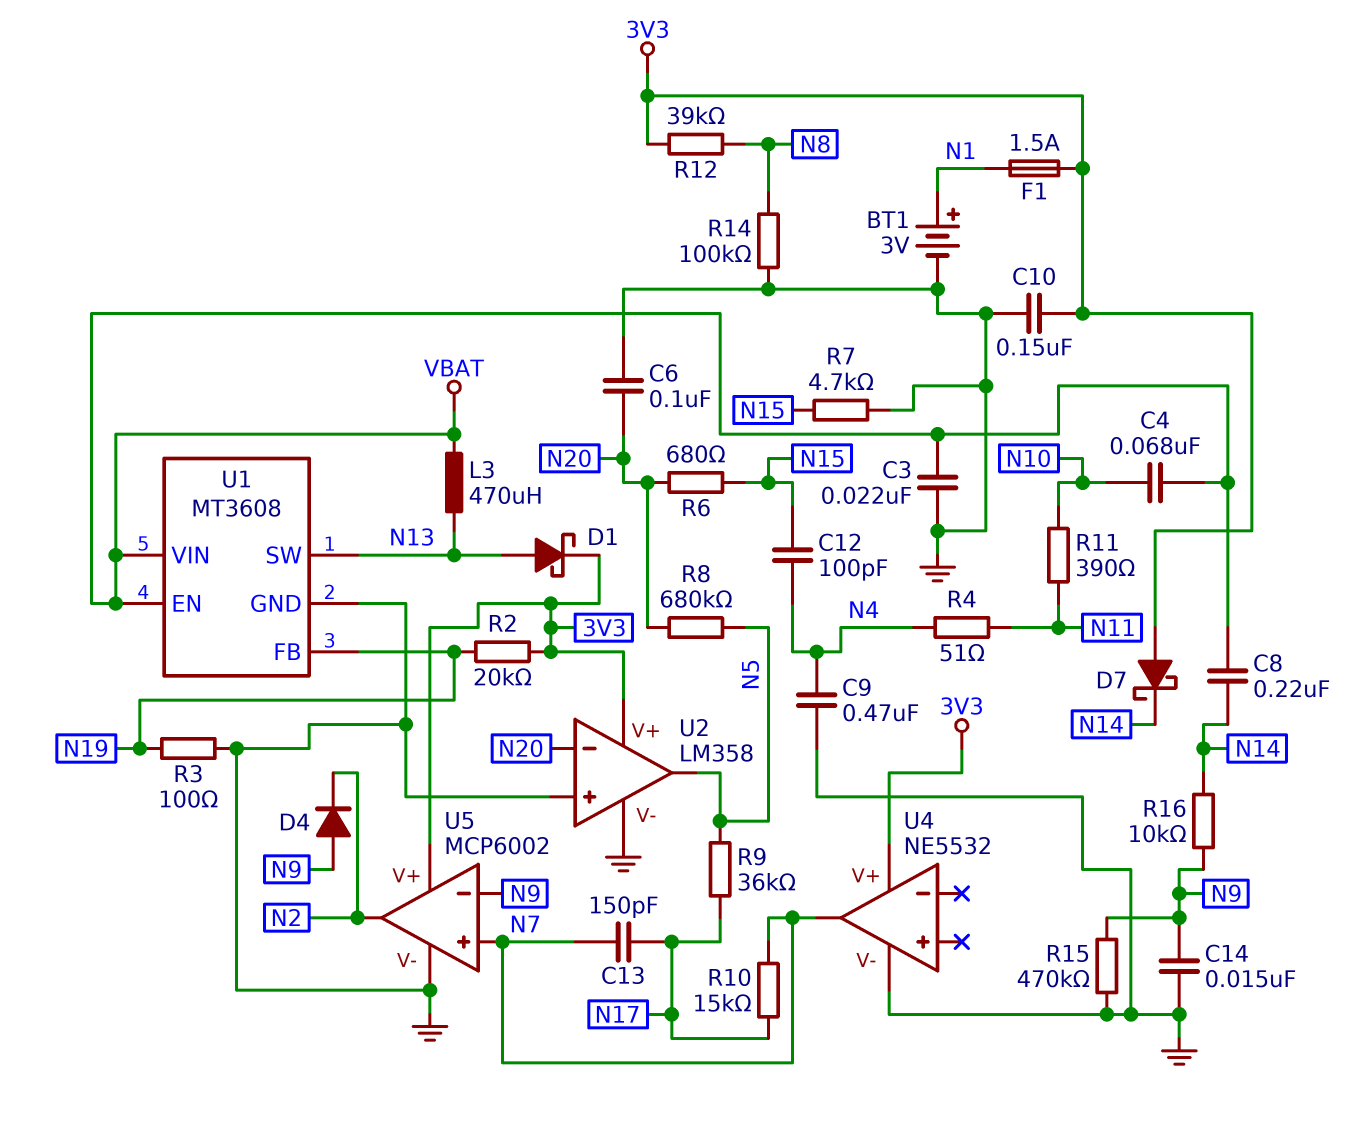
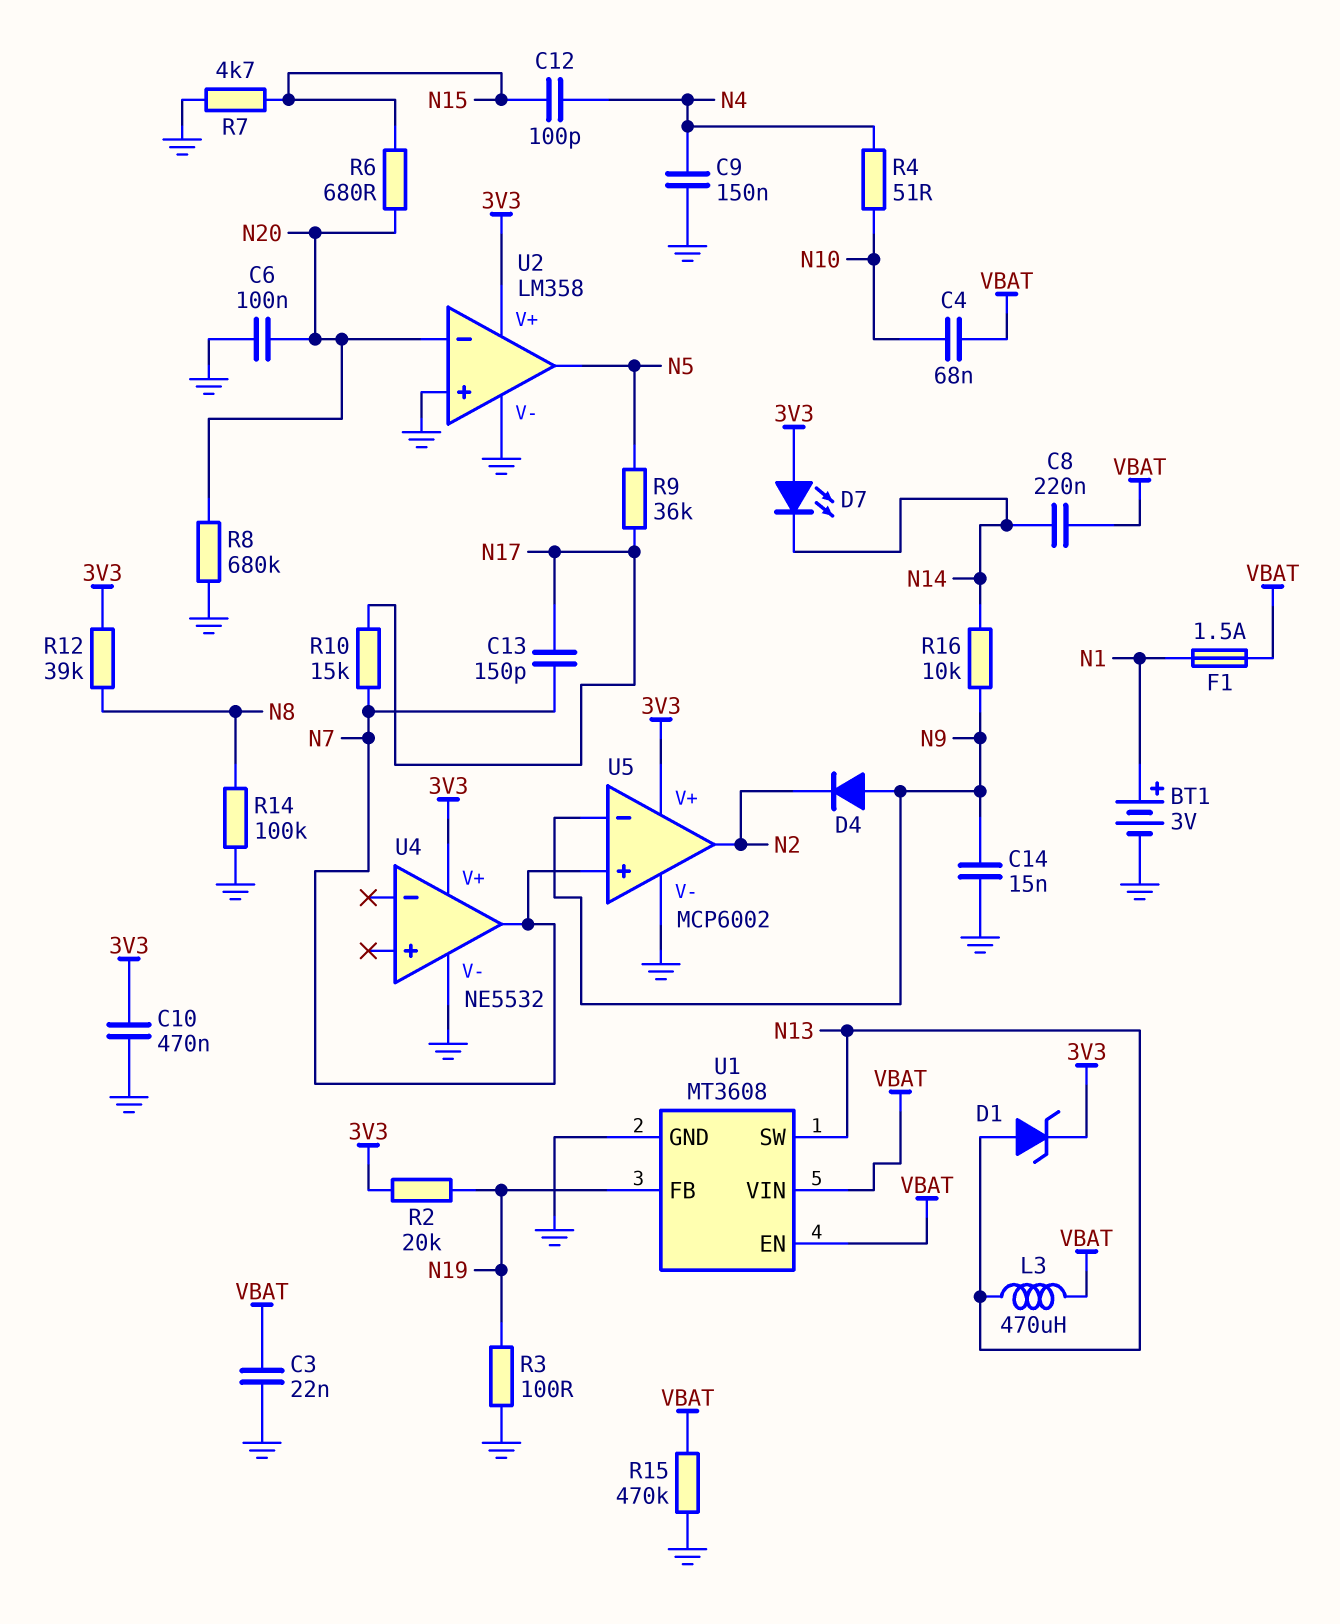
C9: 470nF (GND, N4) -> 150nF (GND, N4)
C10: 150nF (3V3, GND) -> 470nF (3V3, GND)
D1: schottky (A N13, K 3V3) -> zener (A N13, K 3V3)
D7: schottky (A 3V3, K N14) -> LED (A 3V3, K N14)
F1: 1.5A (3V3, N1) -> 1.5A (N1, VBAT)
R4: 51 (N4, N11) -> 51 (N4, N10)
R8: 680k (N5, N20) -> 680k (GND, N20)
R11: 390 (N10, N11) -> none
R15: 470k (GND, N9) -> 470k (GND, VBAT)

